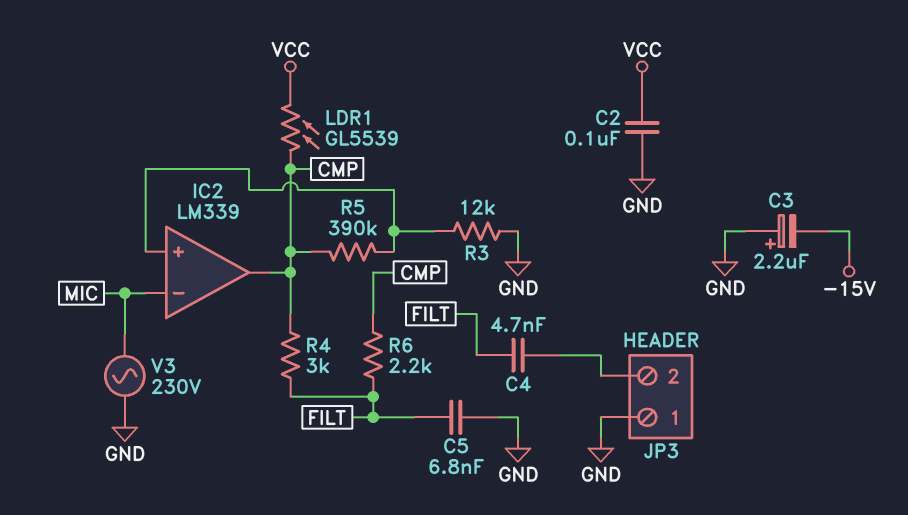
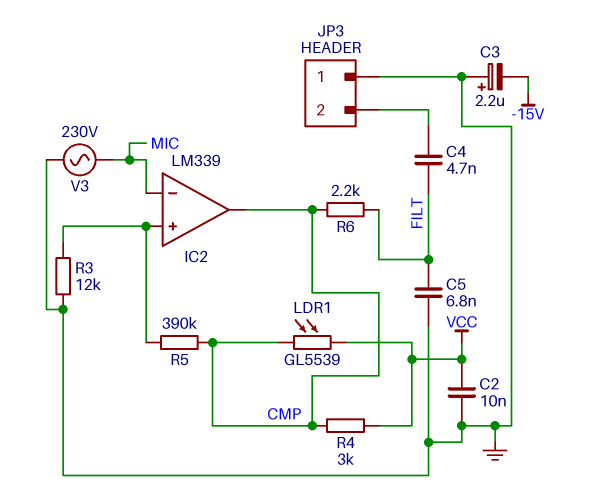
C2: 100nF (GND, VCC) -> 10nF (GND, VCC)
R4: 3k (CMP, FILT) -> 3k (CMP, VCC)

